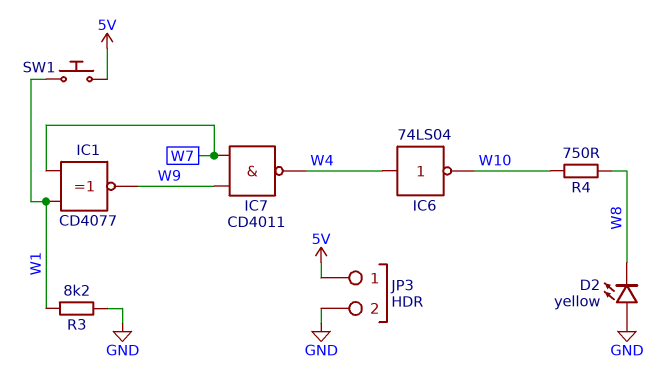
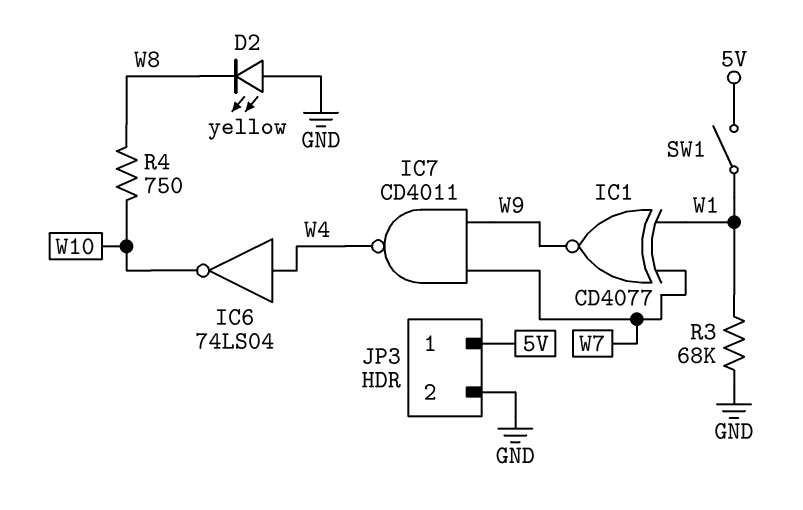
R3: 8.2k (GND, W1) -> 68k (GND, W1)
SW1: button (5V, W1) -> switch (5V, W1)

